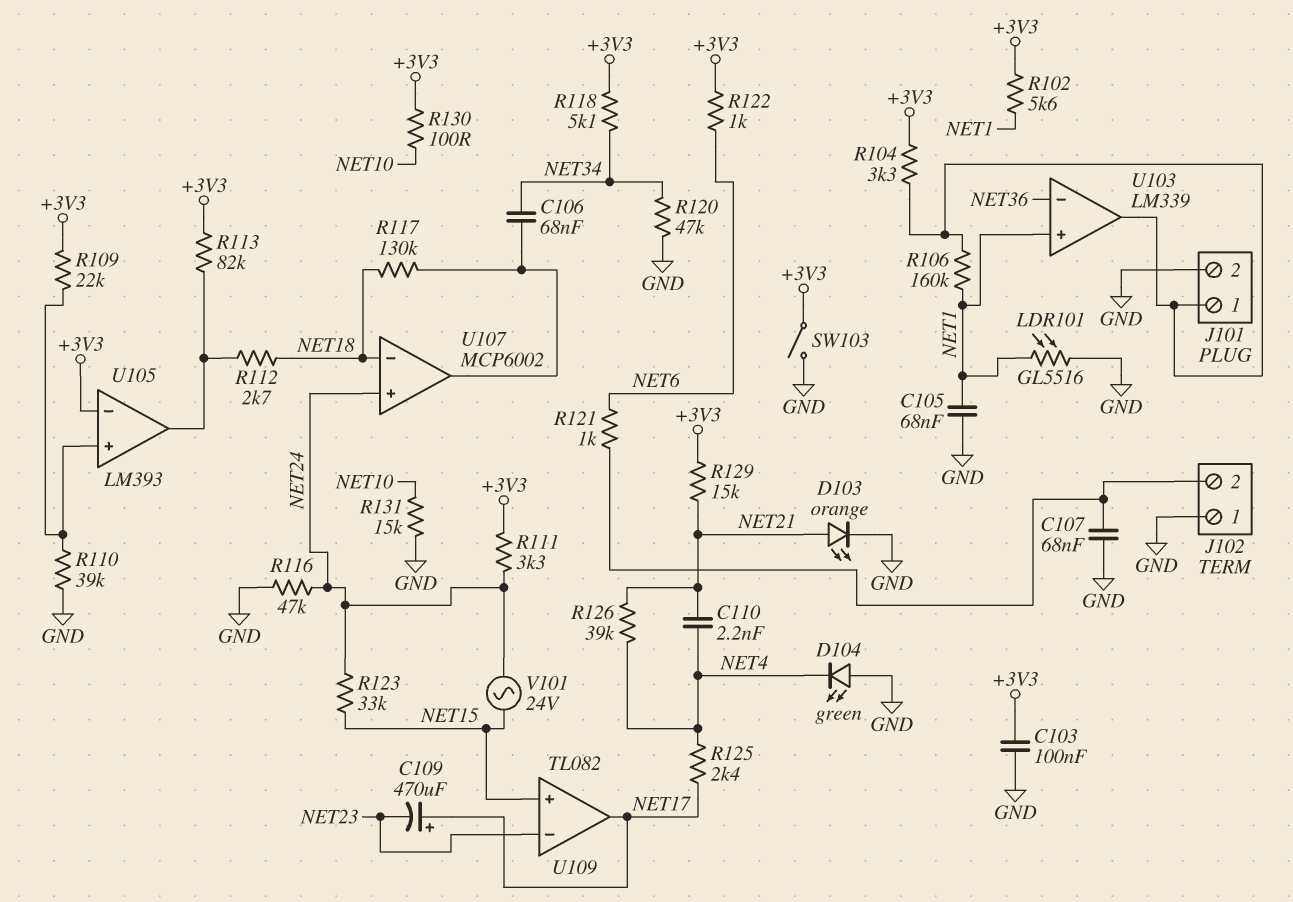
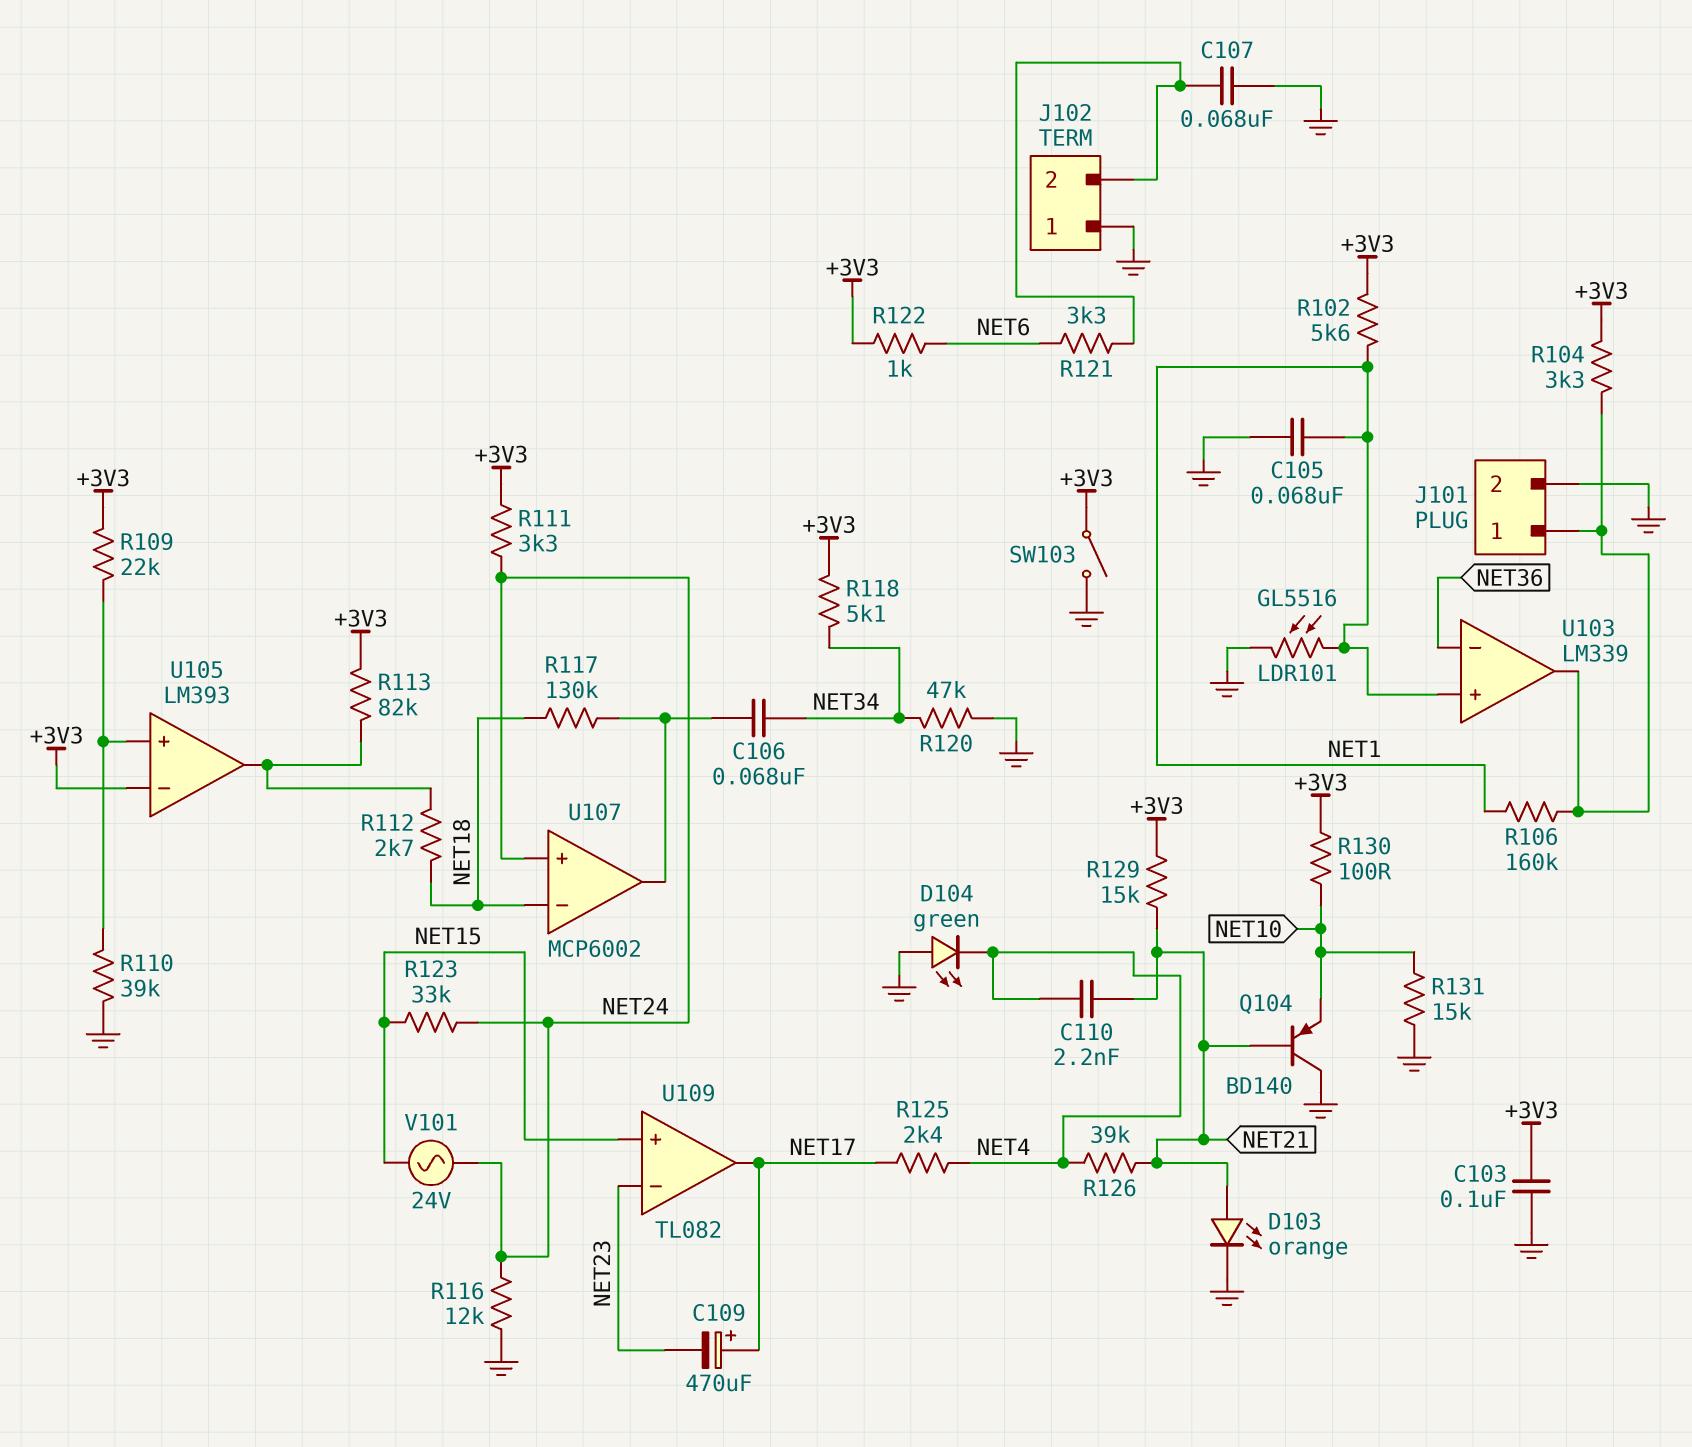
Q104: none -> PNP BD140 (B NET21, C GND, E NET10)
R116: 47k (GND, NET24) -> 12k (GND, NET24)
R121: 1k (J102/2, NET6) -> 3.3k (J102/2, NET6)

